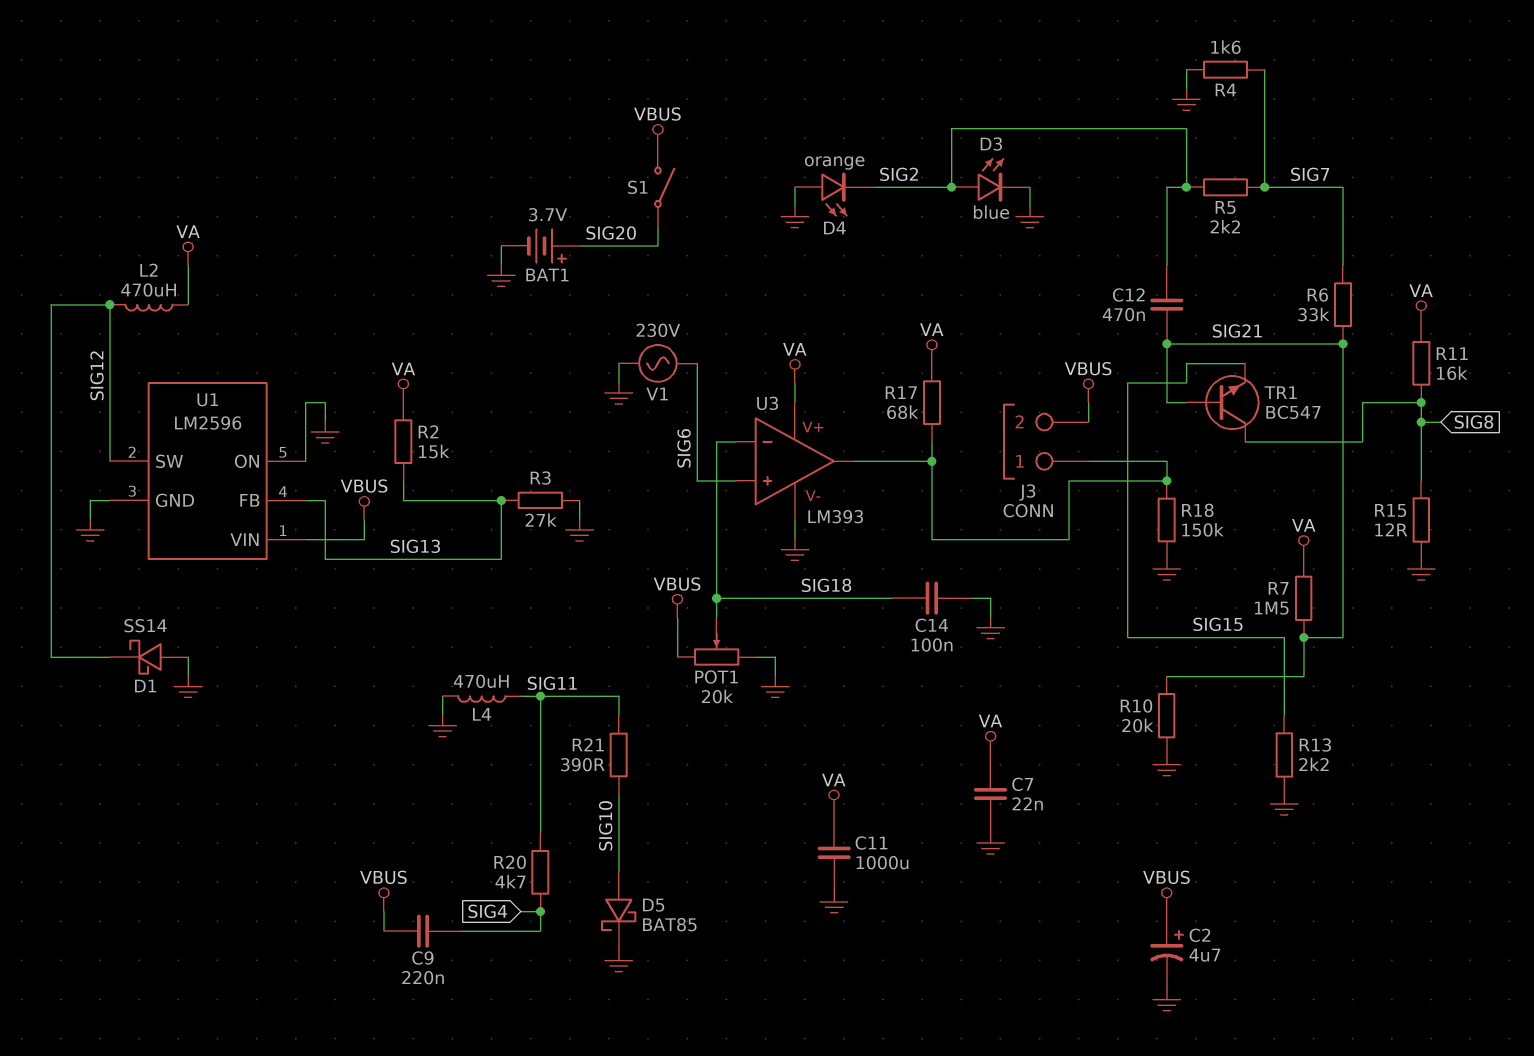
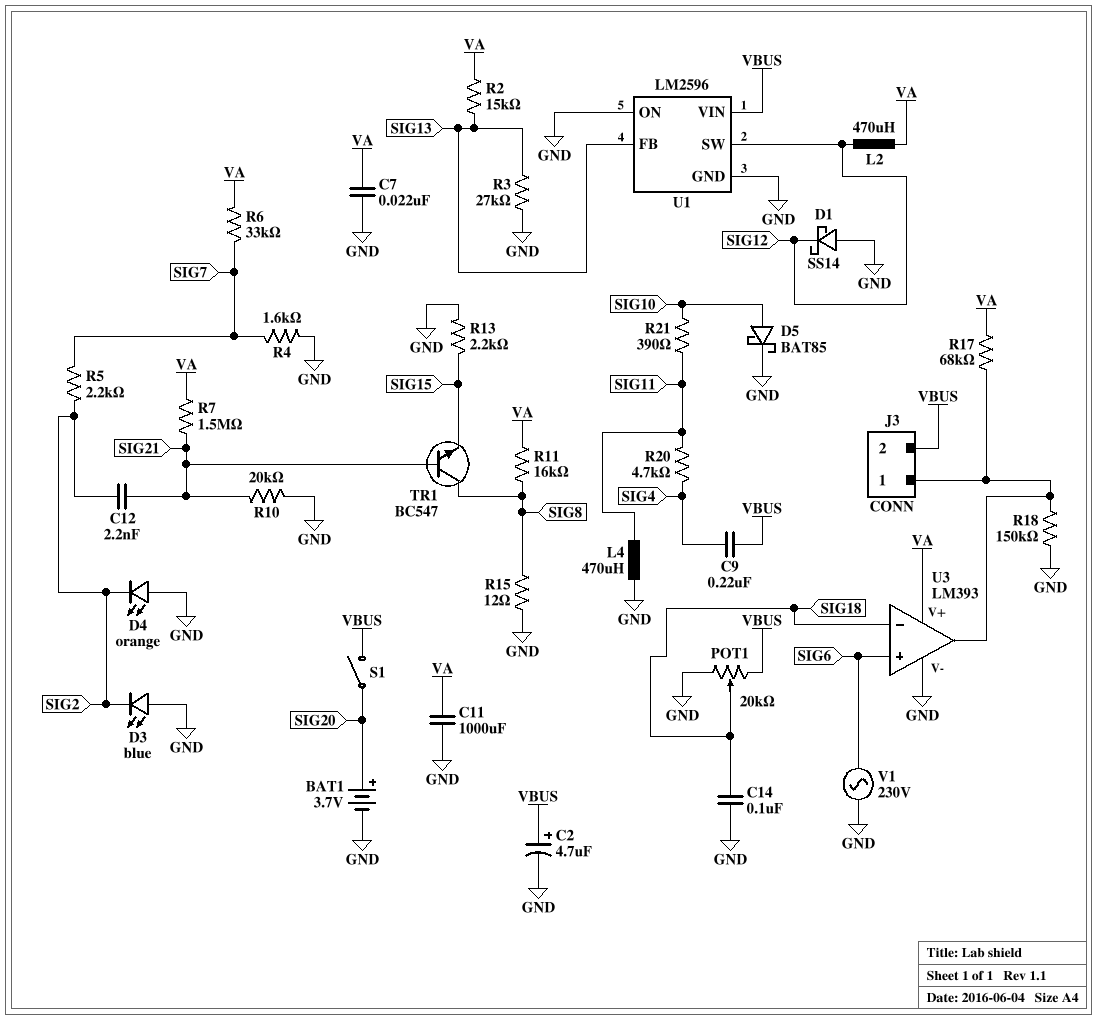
C12: 470nF (SIG2, SIG21) -> 2.2nF (SIG2, SIG21)
D3: LED blue (A SIG2, K GND) -> LED blue (A GND, K SIG2)
R6: 33k (SIG7, SIG21) -> 33k (SIG7, VA)

